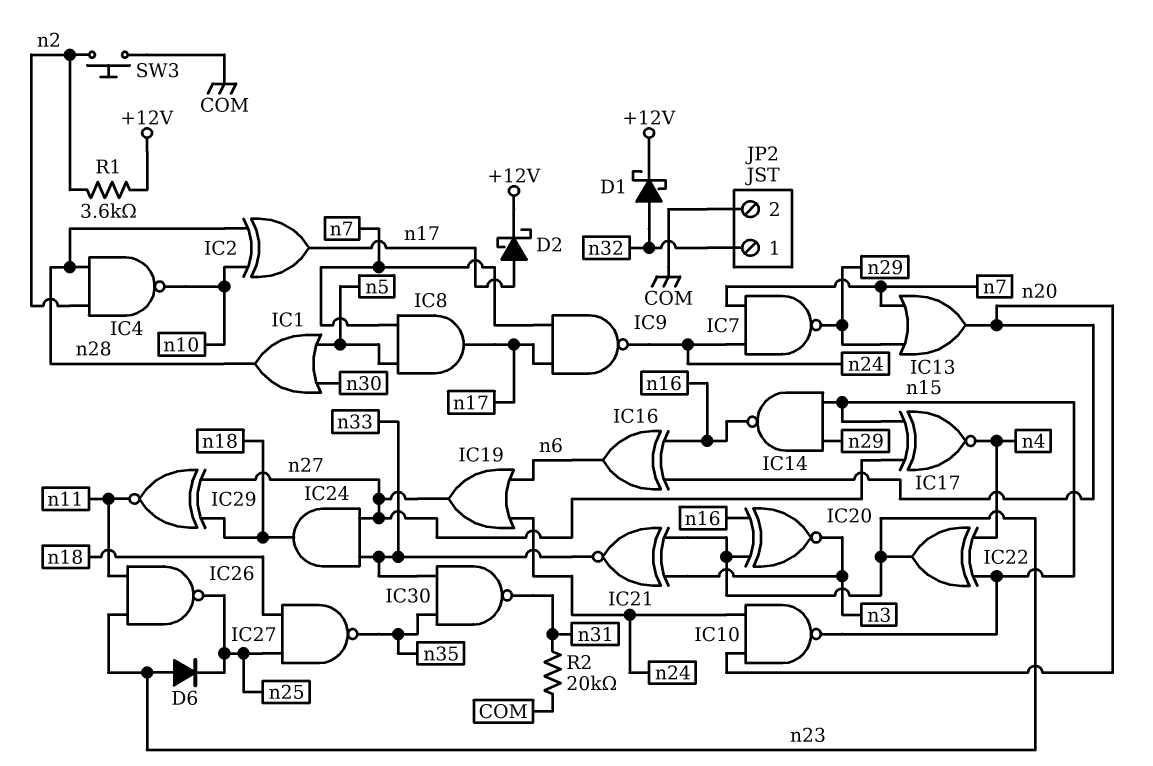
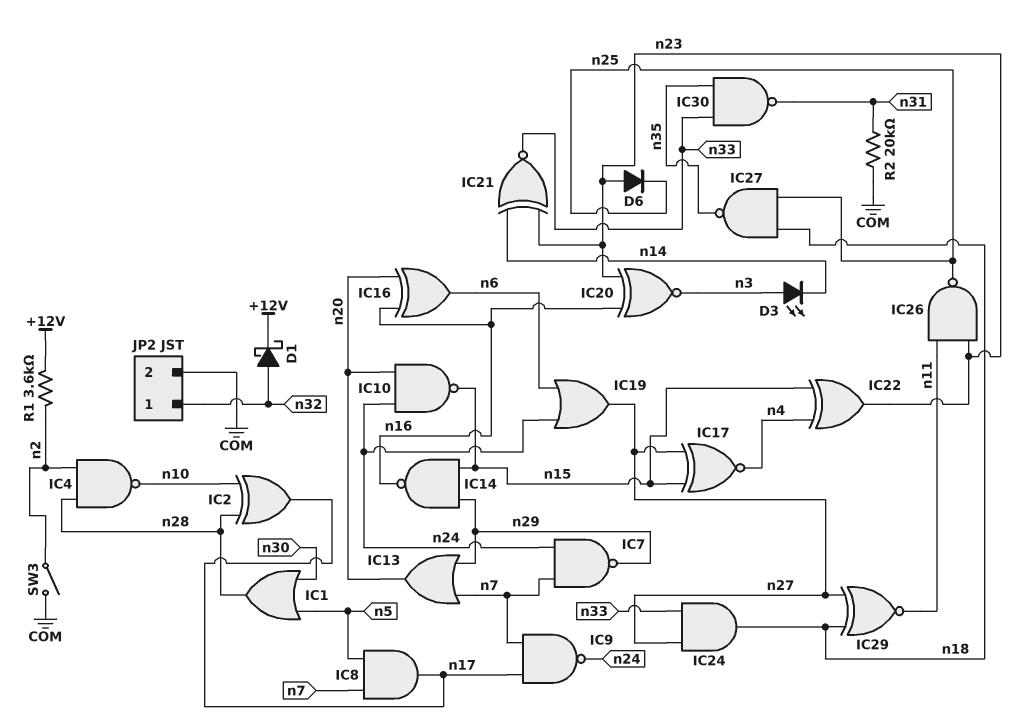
D2: schottky (A n17, K +12V) -> none
D3: none -> LED (A n3, K n14)
IC21: XNOR (in n3, in n23, out n33) -> XNOR (in n14, in n23, out n33)
SW3: button (COM, n2) -> switch (COM, n2)

